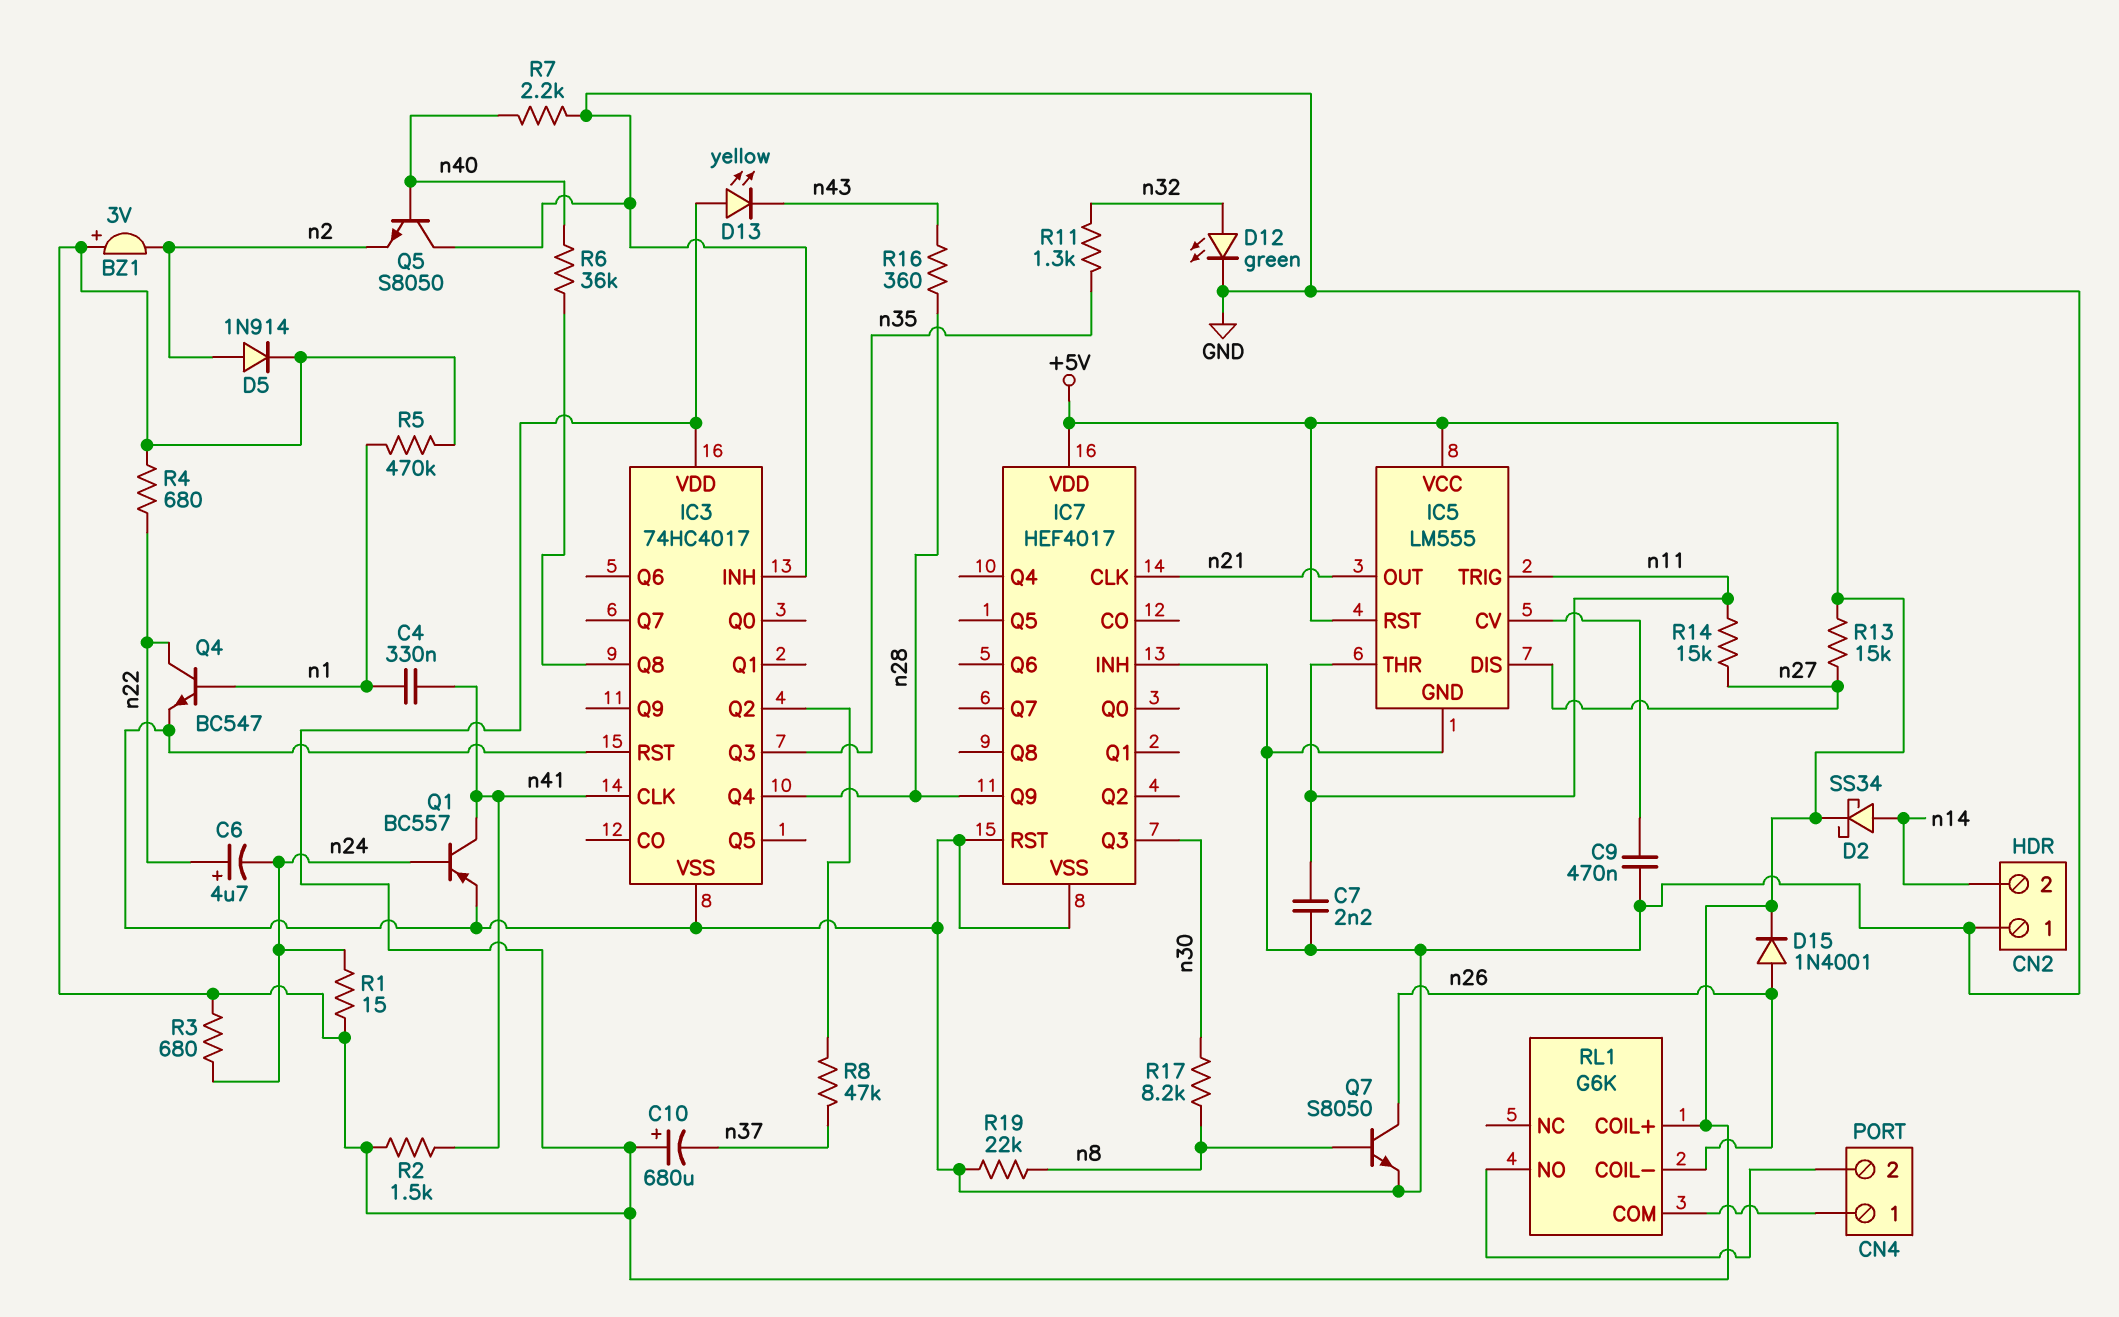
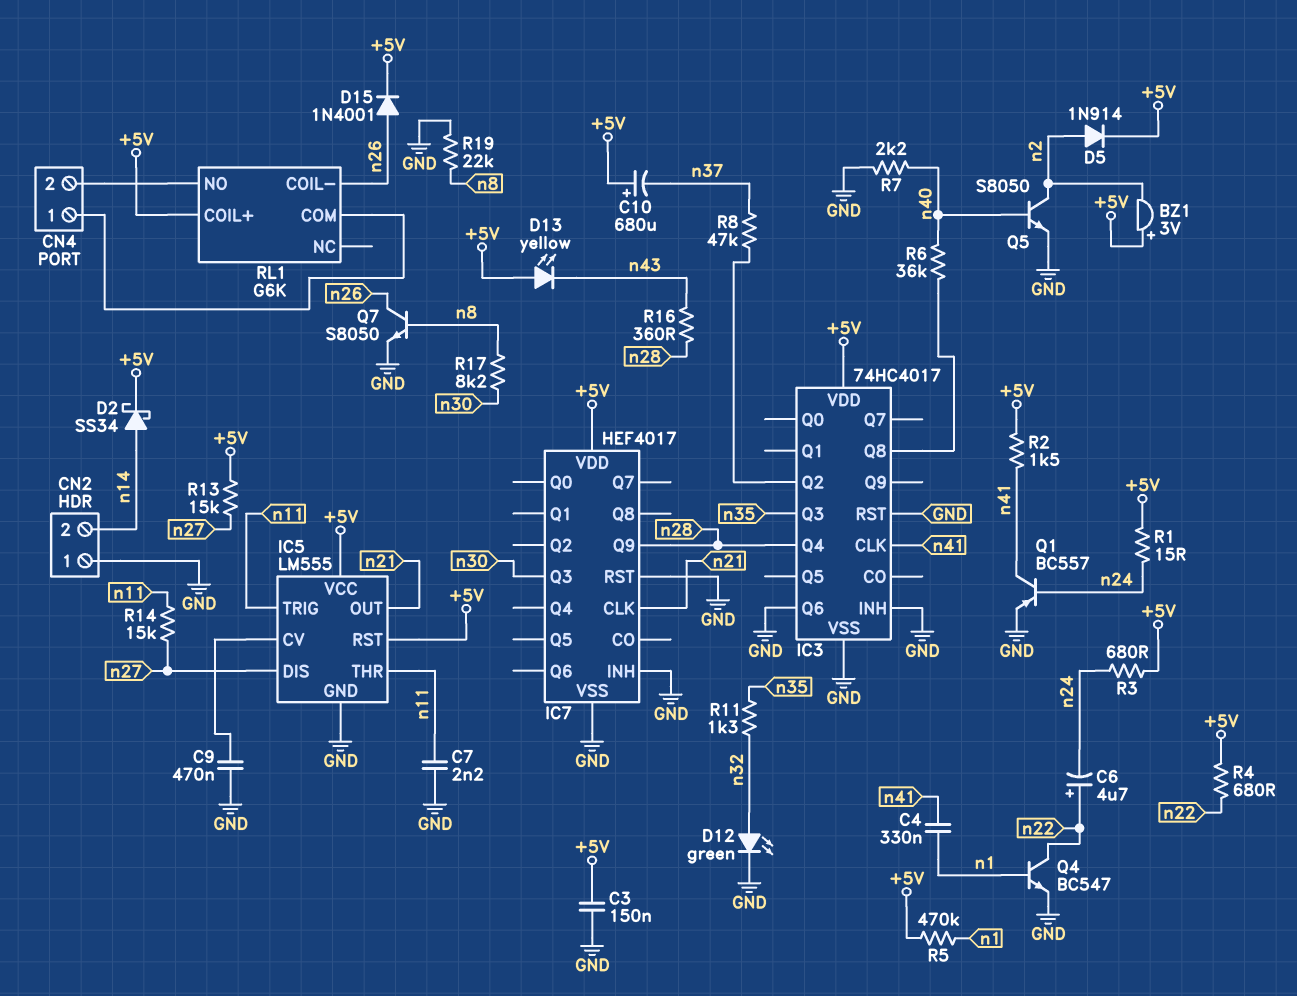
C3: none -> 150nF (+5V, GND)
IC3 pin Q6: none -> GND
Q5: NPN S8050 (B n40, C GND, E n2) -> NPN S8050 (B n40, C n2, E GND)

